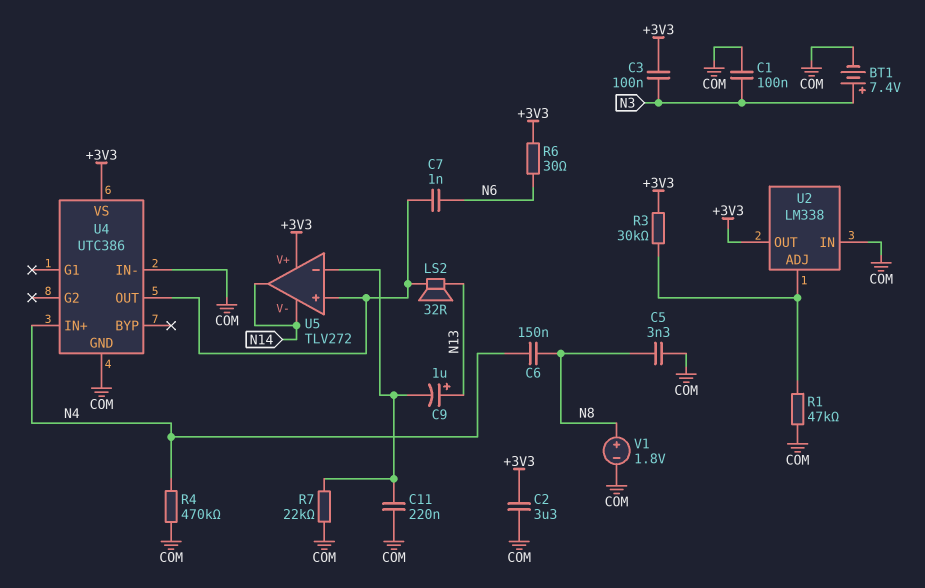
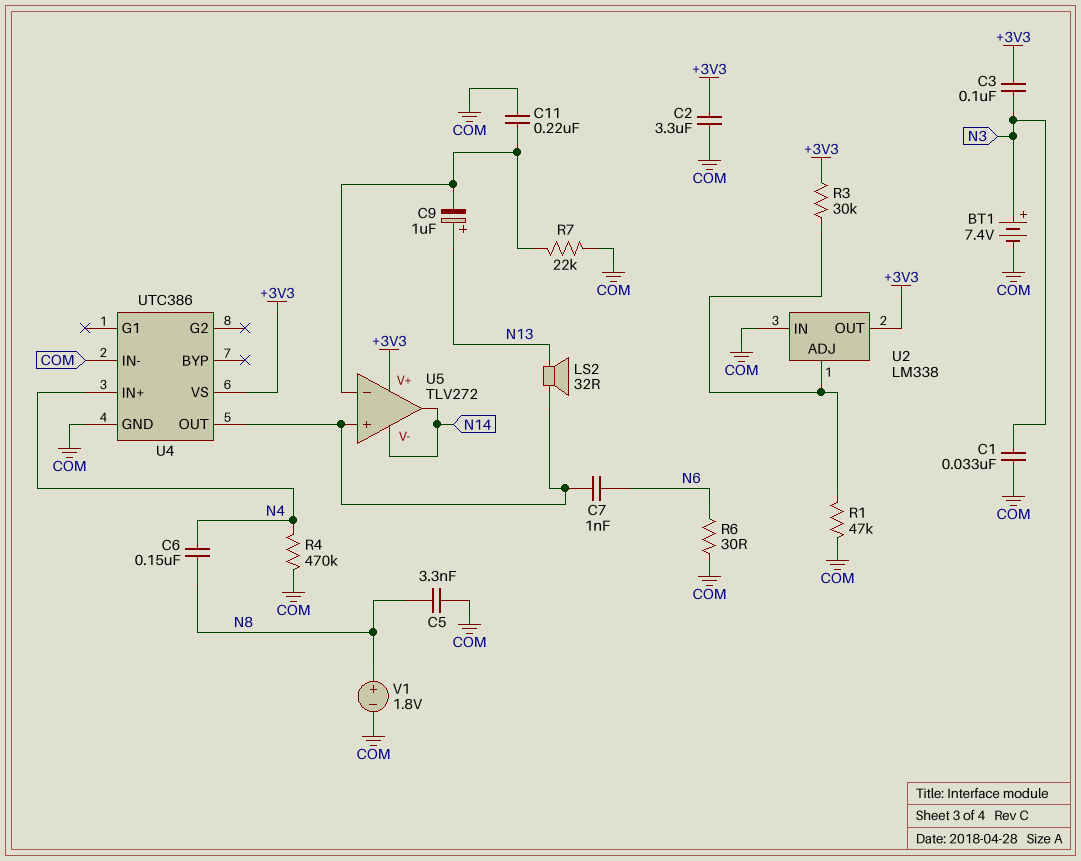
C1: 100nF (COM, N3) -> 33nF (COM, N3)
R6: 30 (+3V3, N6) -> 30 (COM, N6)

